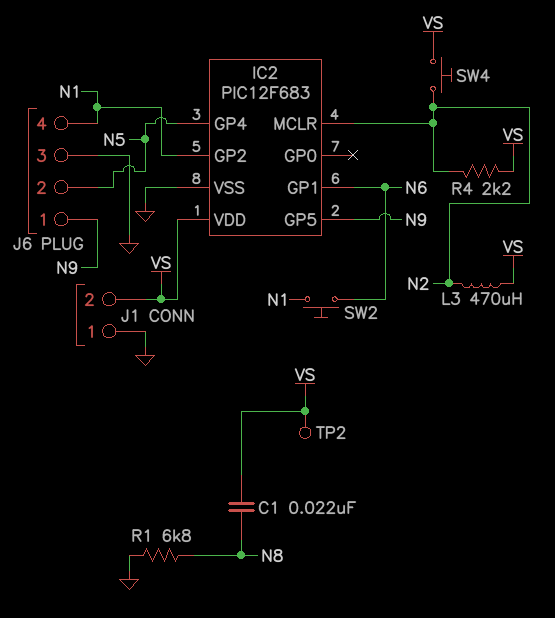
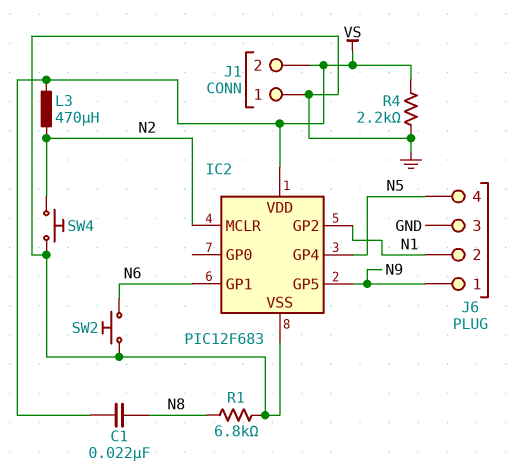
J6 pin 2: N5 -> N1
J6 pin 4: N1 -> N5
R4: 2.2k (N2, VS) -> 2.2k (GND, VS)
SW2: button (N1, N6) -> button (GND, N6)
SW4: button (N2, VS) -> button (GND, N2)
TP2: test point (VS) -> none

